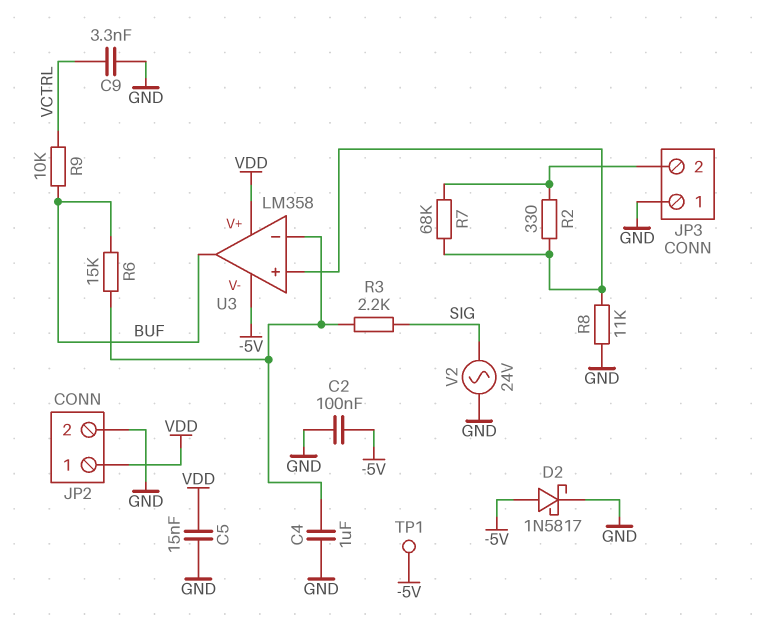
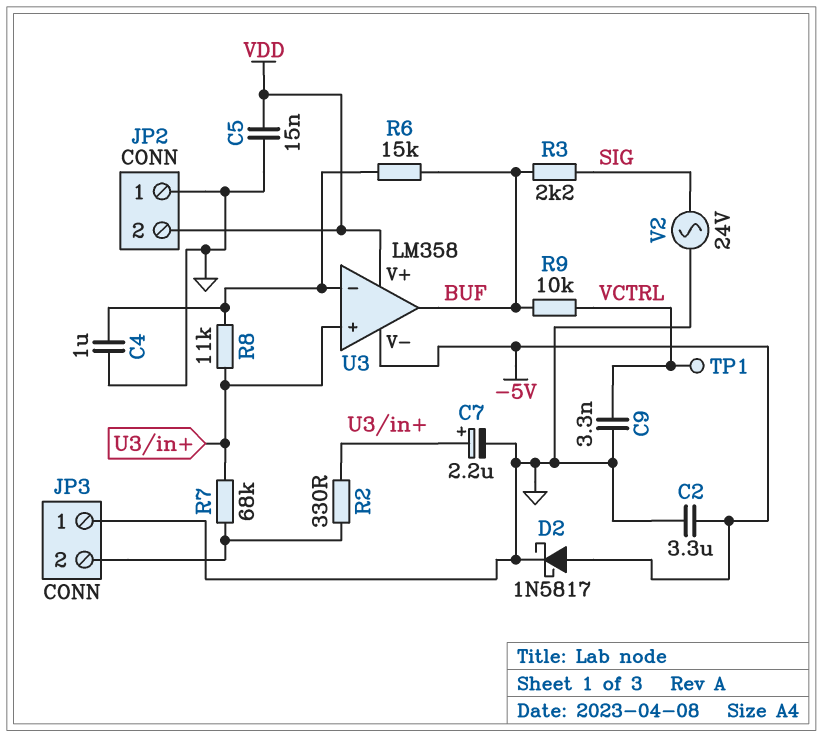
C2: 100nF (-5V, GND) -> 3.3uF (-5V, GND)
C7: none -> 2.2uF (plus U3/in+, minus GND)
JP2 pin 1: VDD -> GND
JP2 pin 2: GND -> VDD
R3: 2.2k (SIG, U3/in-) -> 2.2k (BUF, SIG)
R8: 11k (GND, U3/in+) -> 11k (U3/in+, U3/in-)
TP1: test point (-5V) -> test point (VCTRL)

